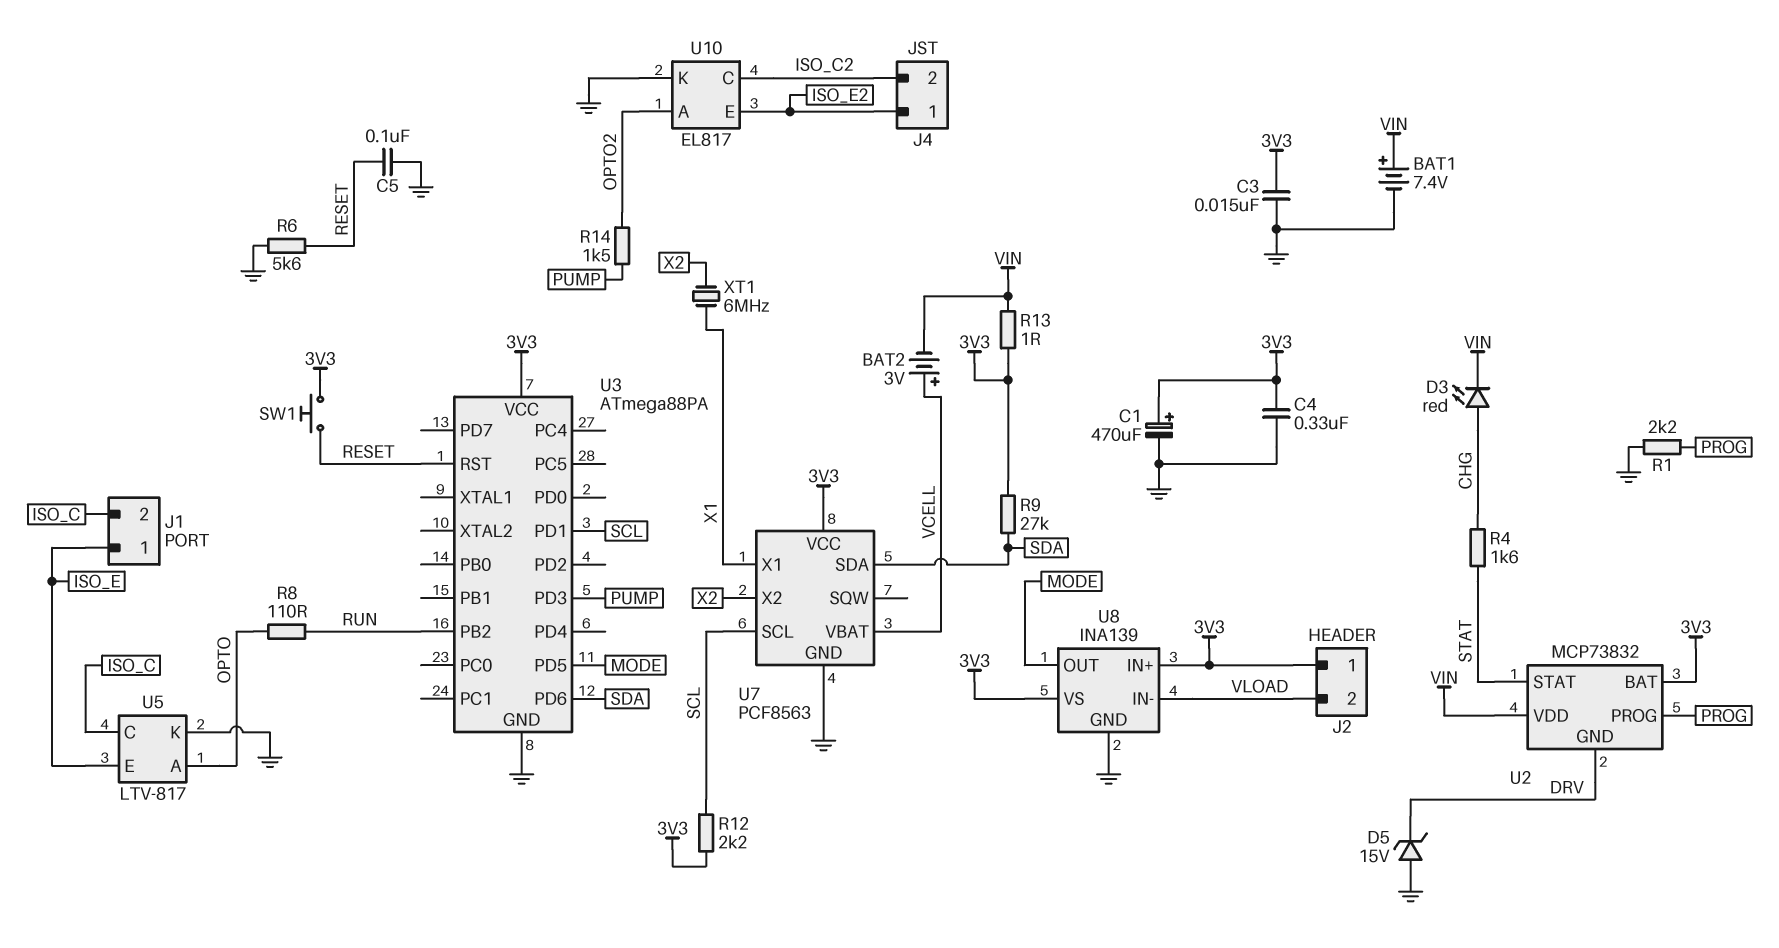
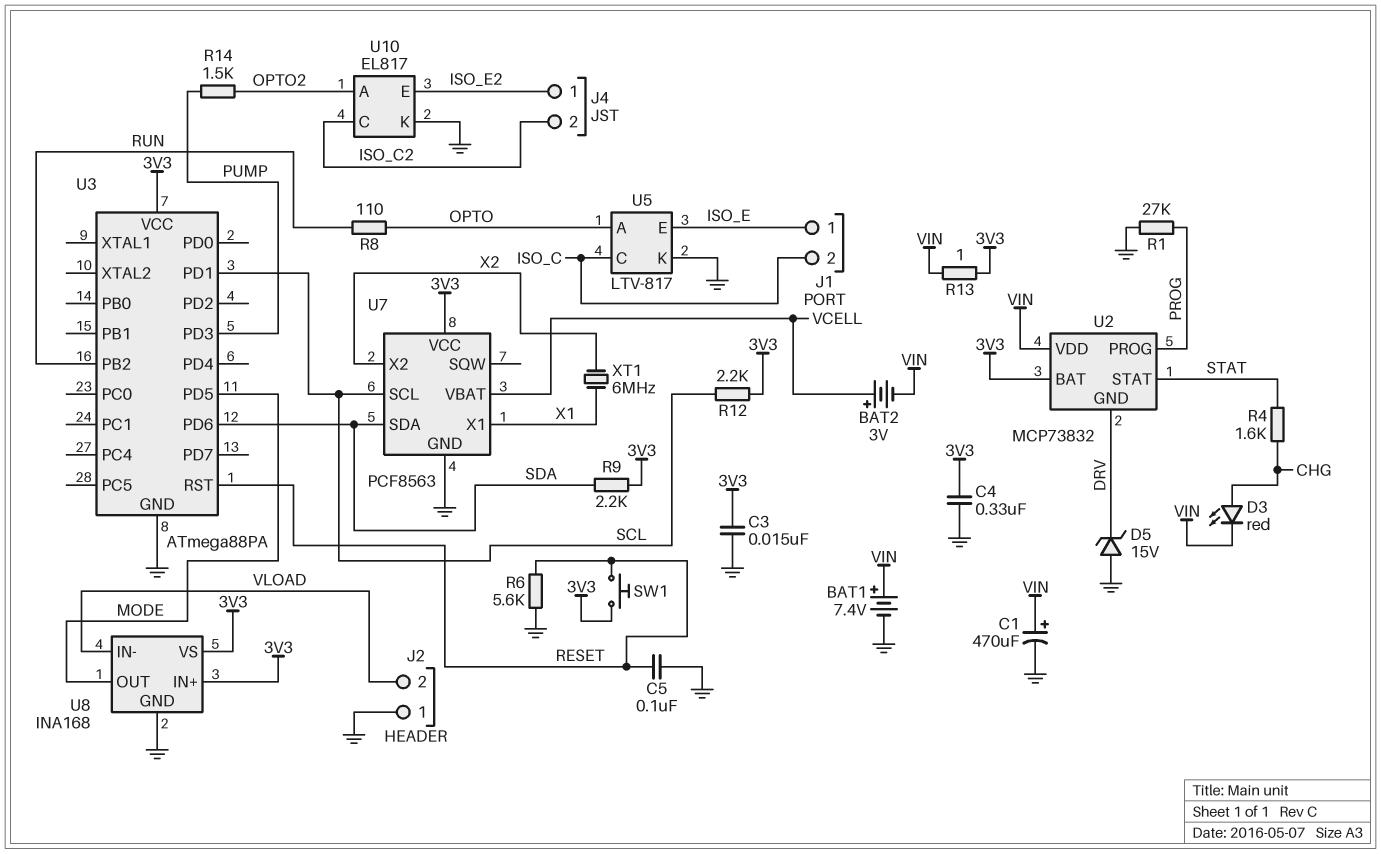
C1: 470uF (plus 3V3, minus GND) -> 470uF (plus VIN, minus GND)
J2 pin 1: 3V3 -> GND
R1: 2.2k (GND, PROG) -> 27k (GND, PROG)
R9: 27k (3V3, SDA) -> 2.2k (3V3, SDA)
U8: INA139 -> INA168

